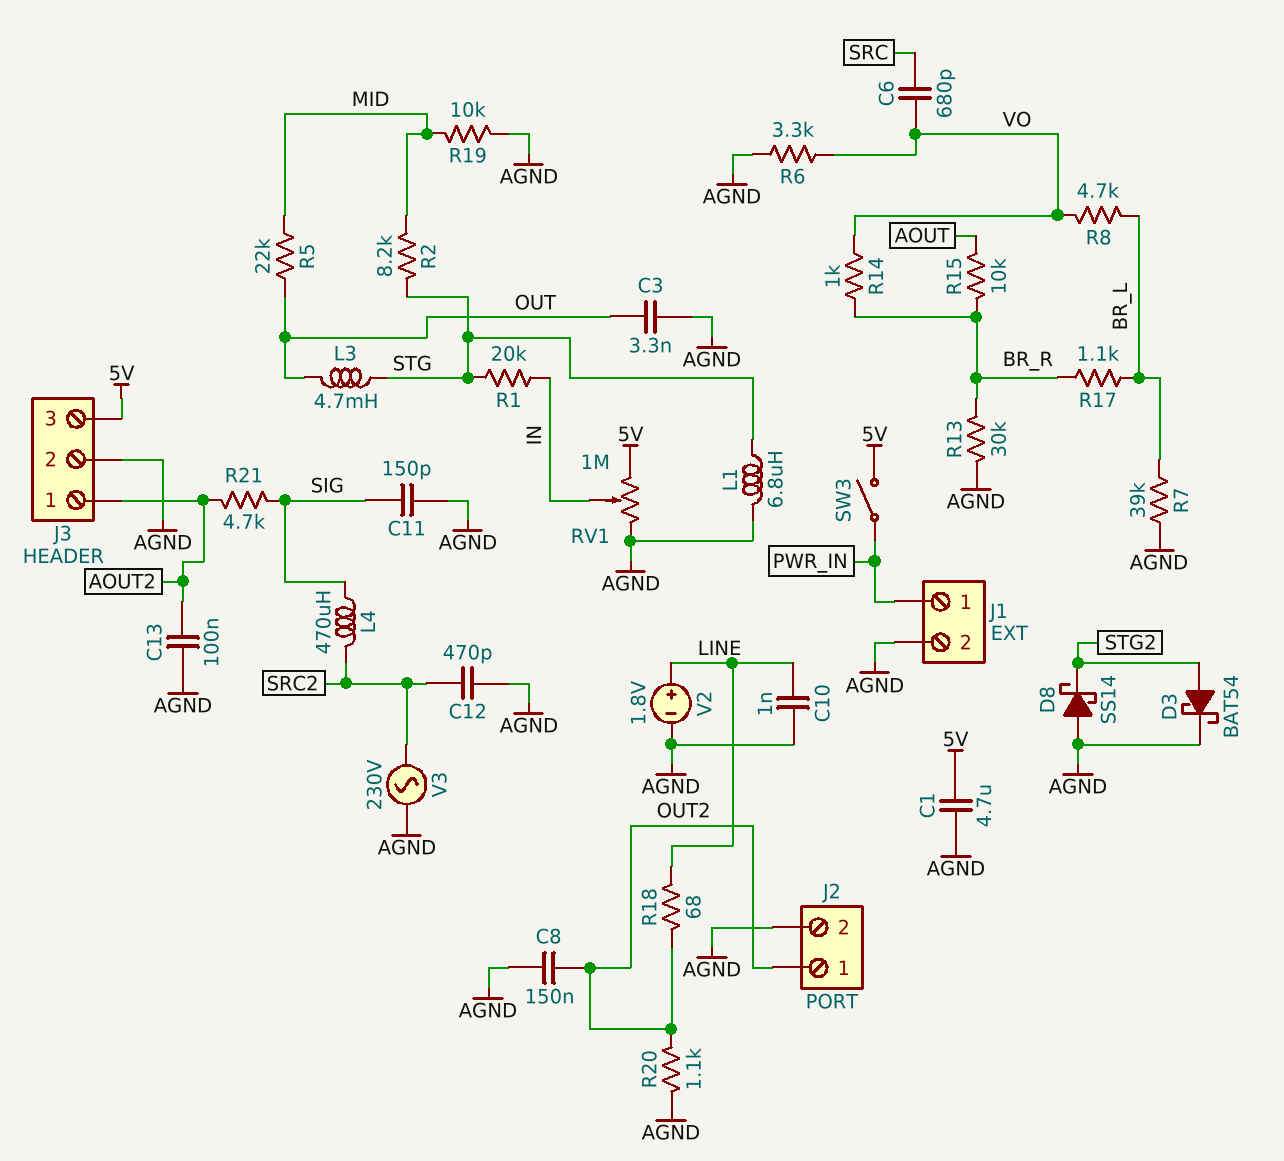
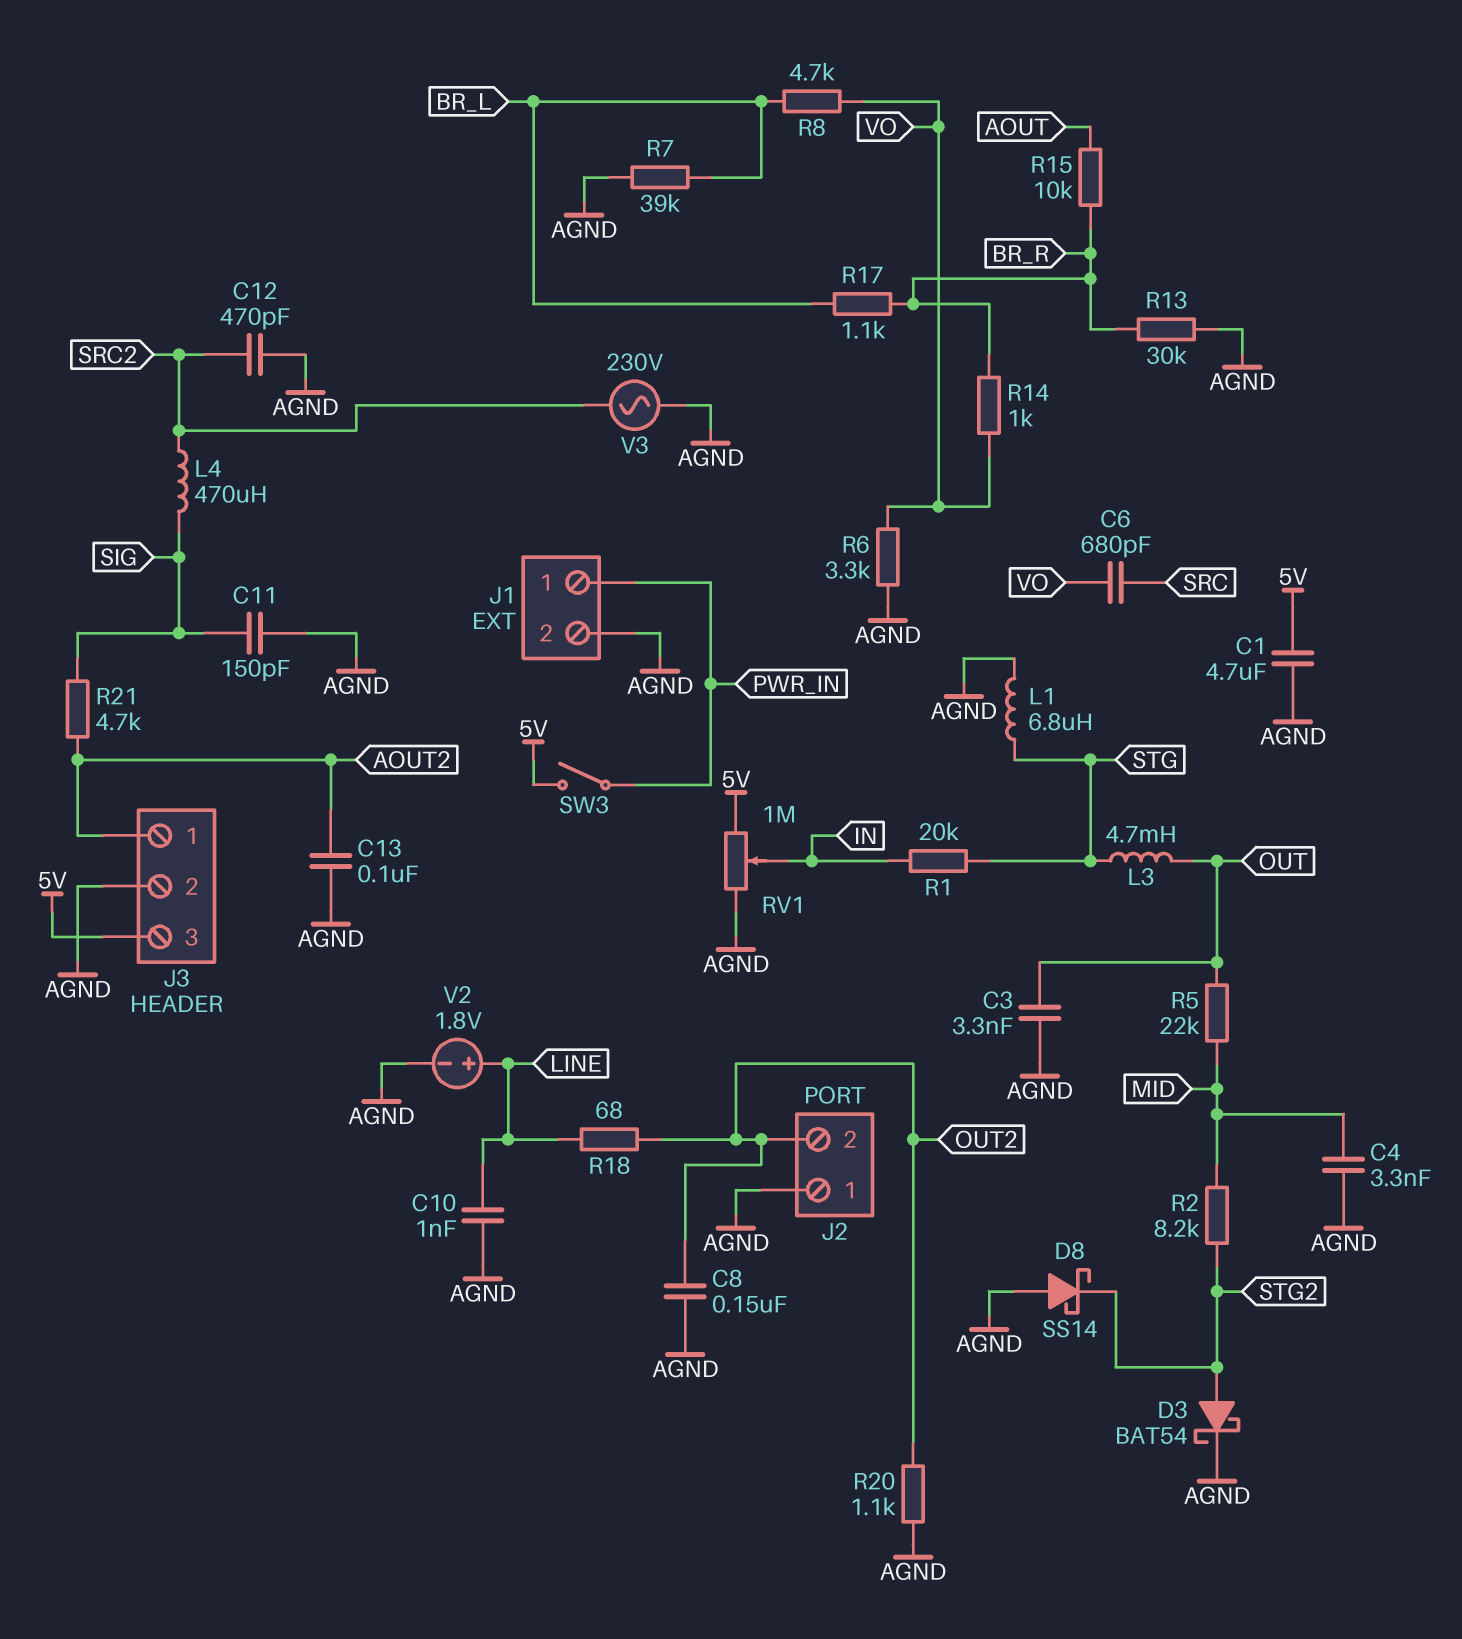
C4: none -> 3.3nF (AGND, MID)
J2 pin 1: OUT2 -> AGND
J2 pin 2: AGND -> OUT2
R2: 8.2k (MID, STG) -> 8.2k (MID, STG2)
R19: 10k (AGND, MID) -> none

